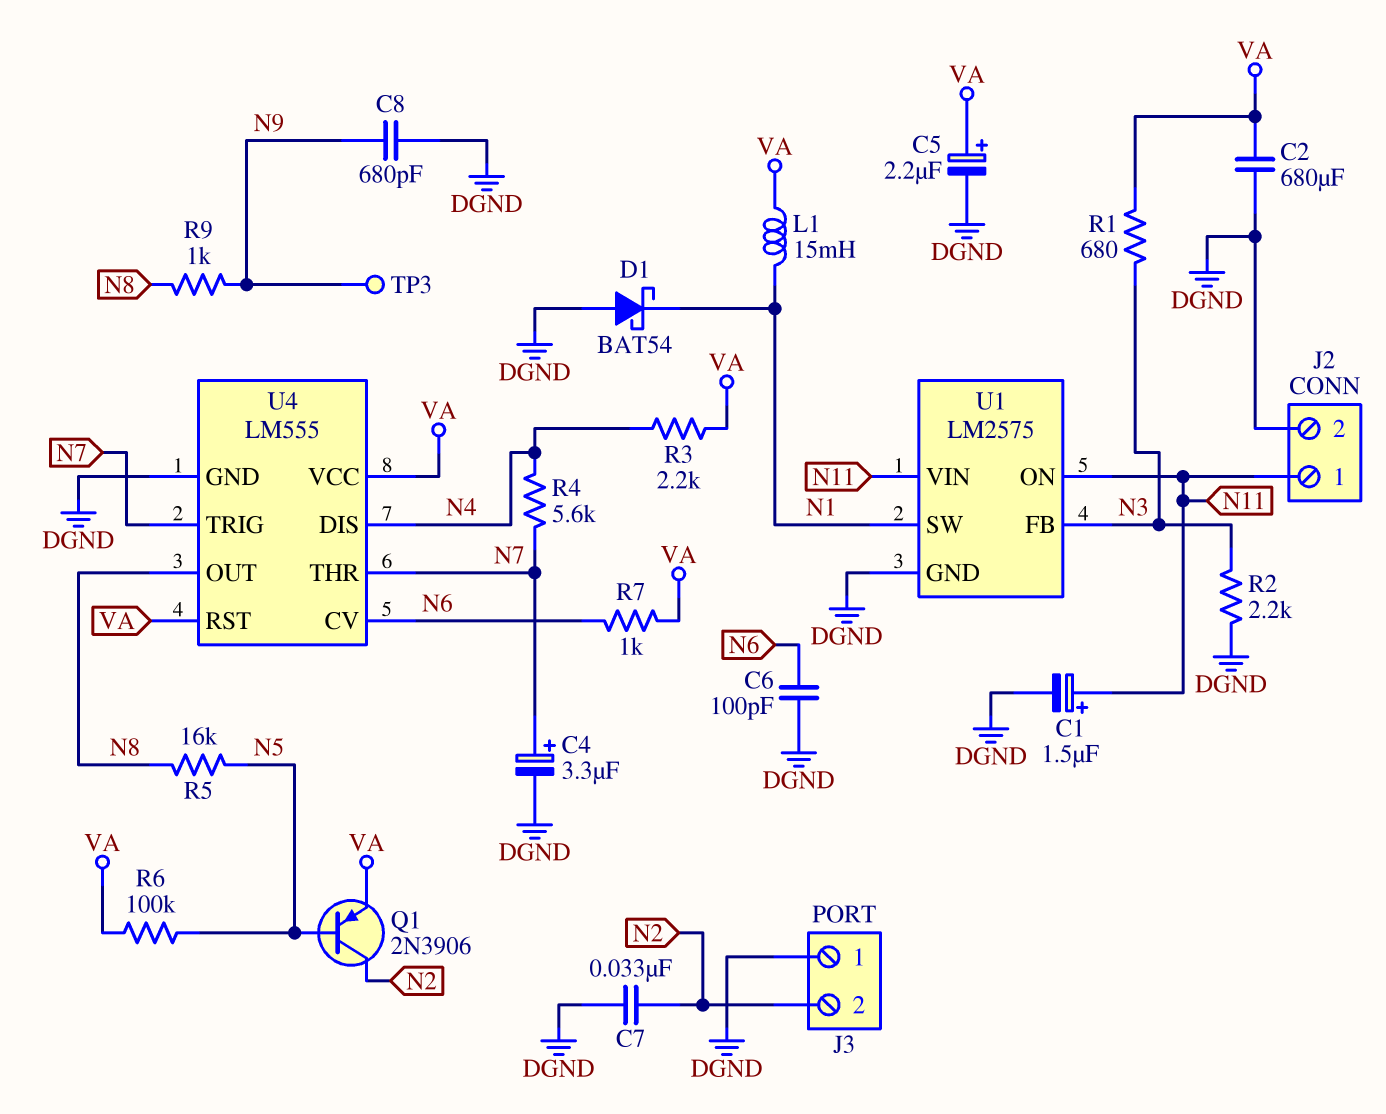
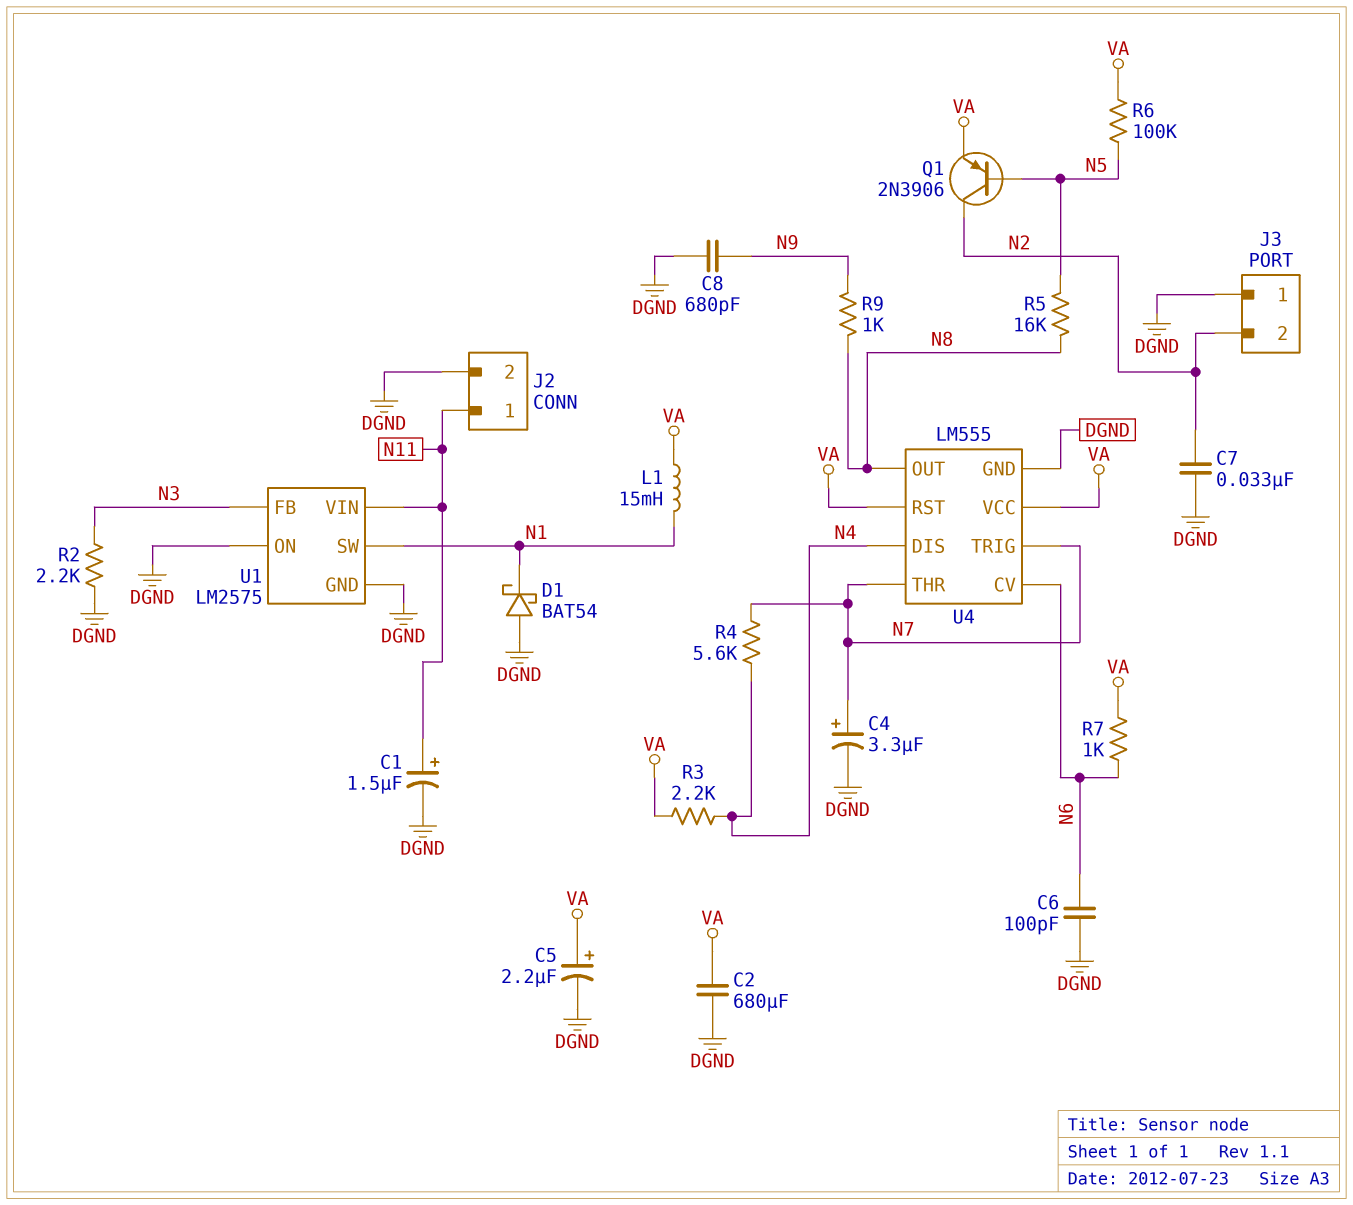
R1: 680 (N3, VA) -> none
TP3: test point (N9) -> none
U1 pin ON: N11 -> DGND

